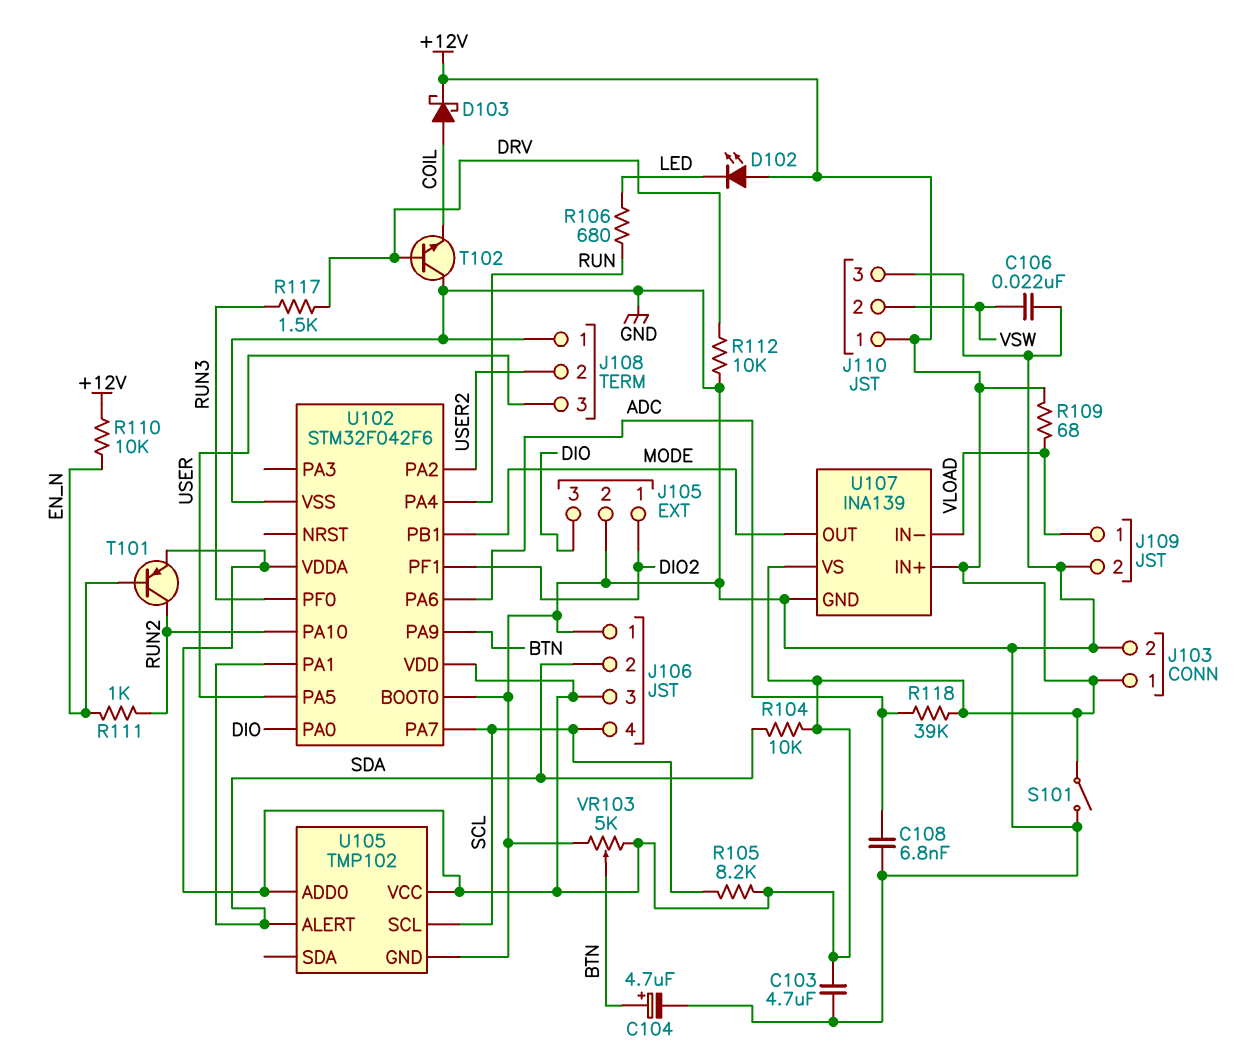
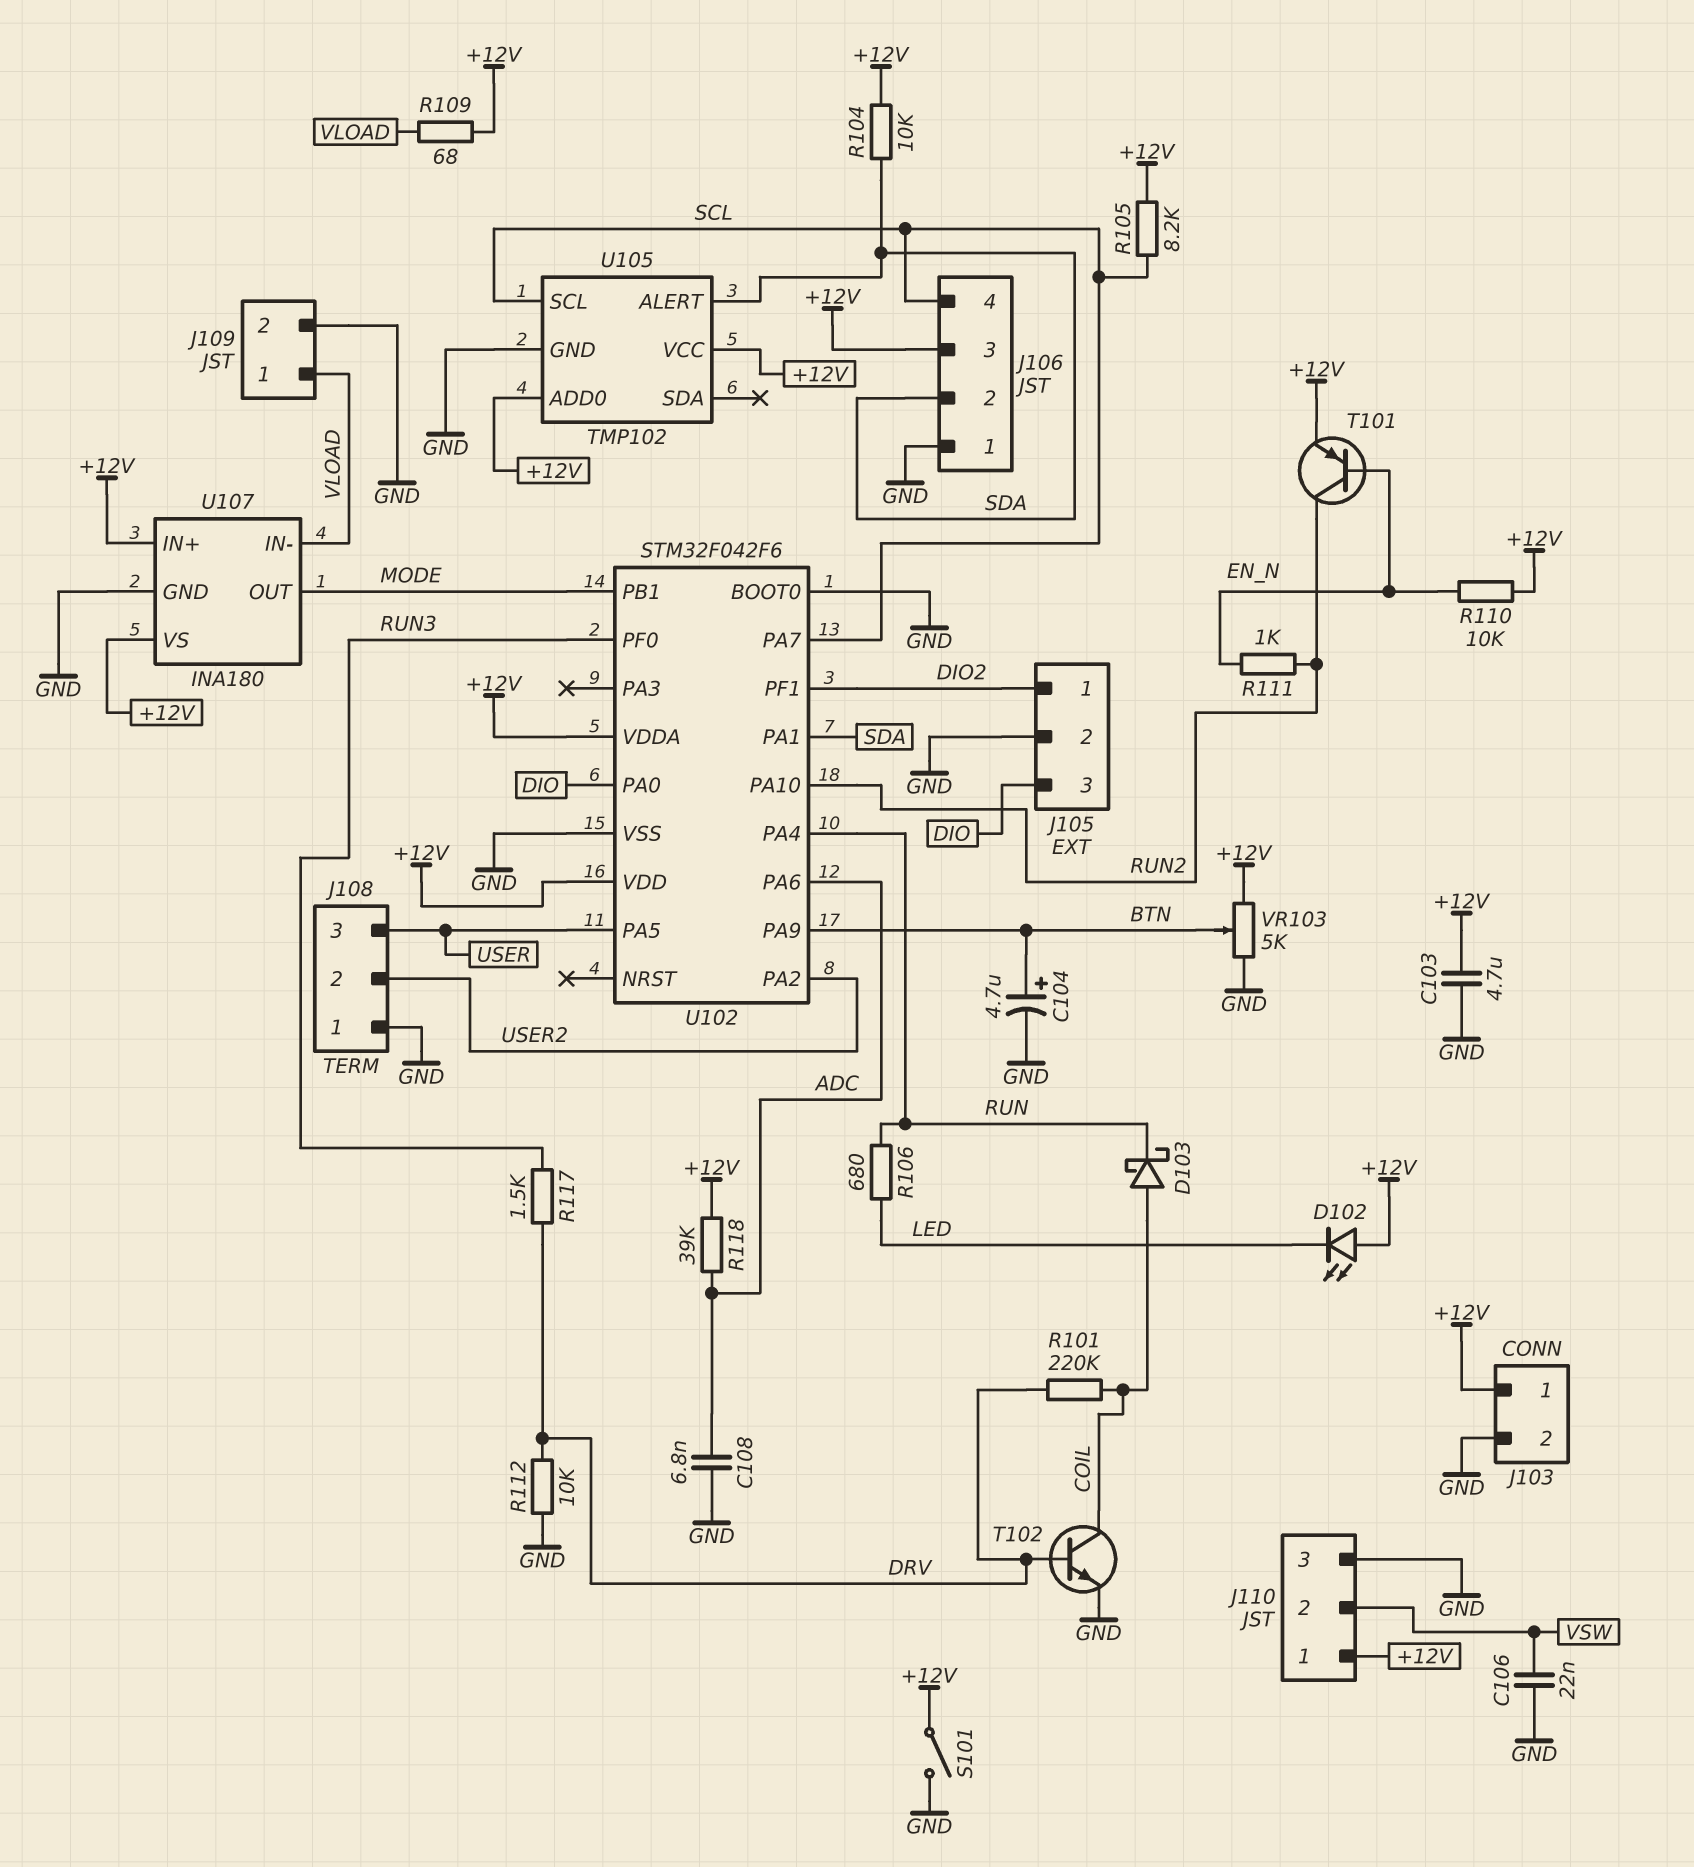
D103: schottky (A COIL, K +12V) -> schottky (A COIL, K RUN)
R101: none -> 220k (COIL, DRV)
T102: NPN (B DRV, C GND, E COIL) -> NPN (B DRV, C COIL, E GND)
U107: INA139 -> INA180

